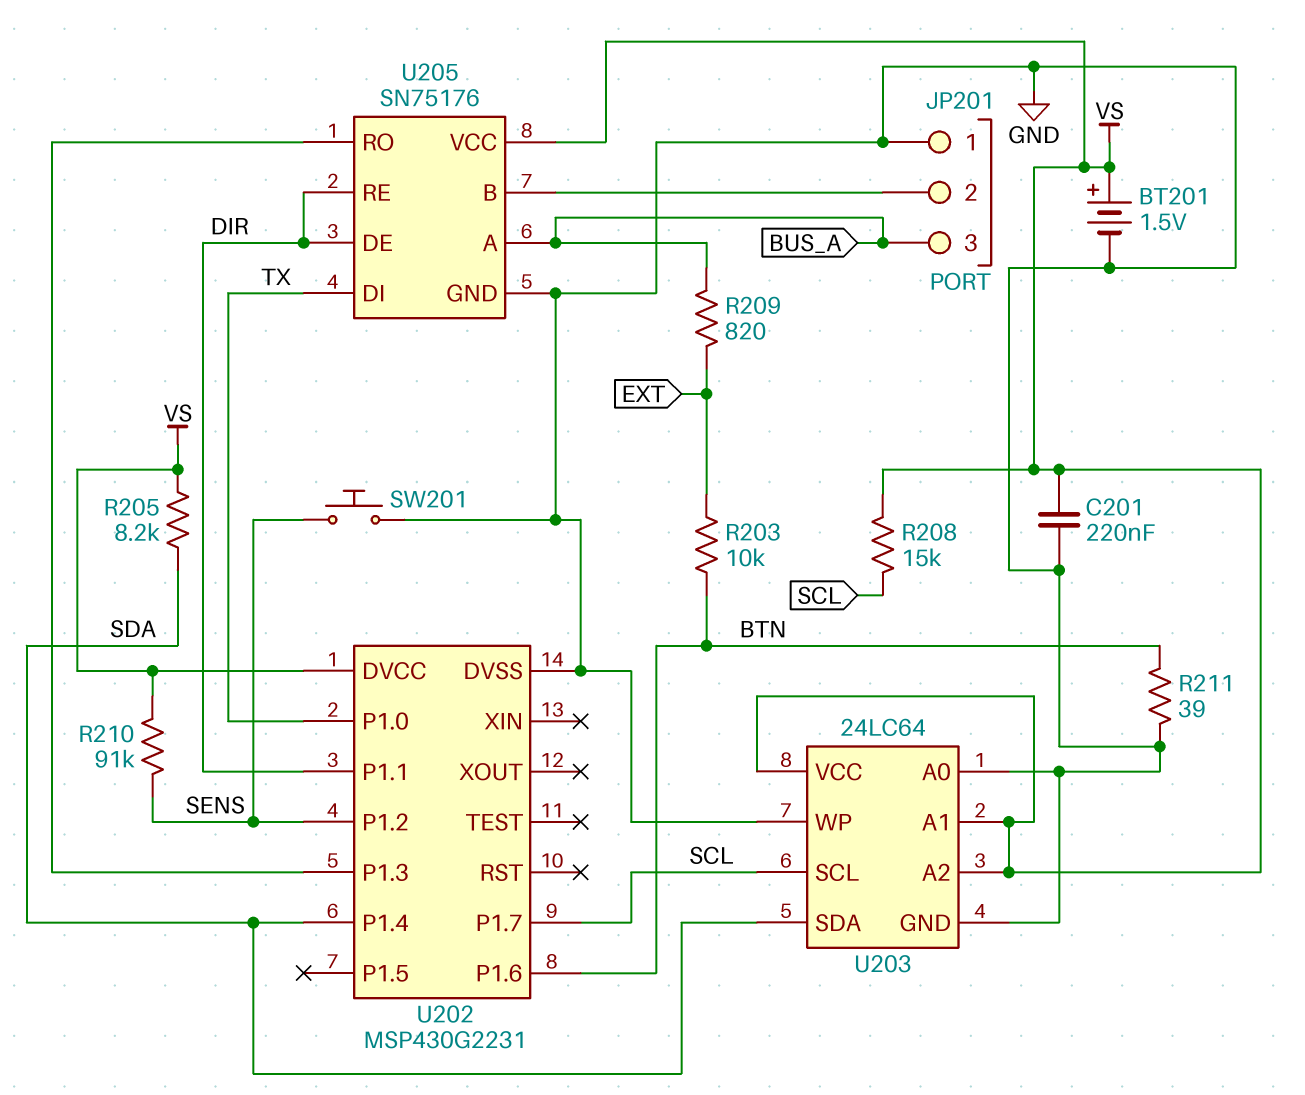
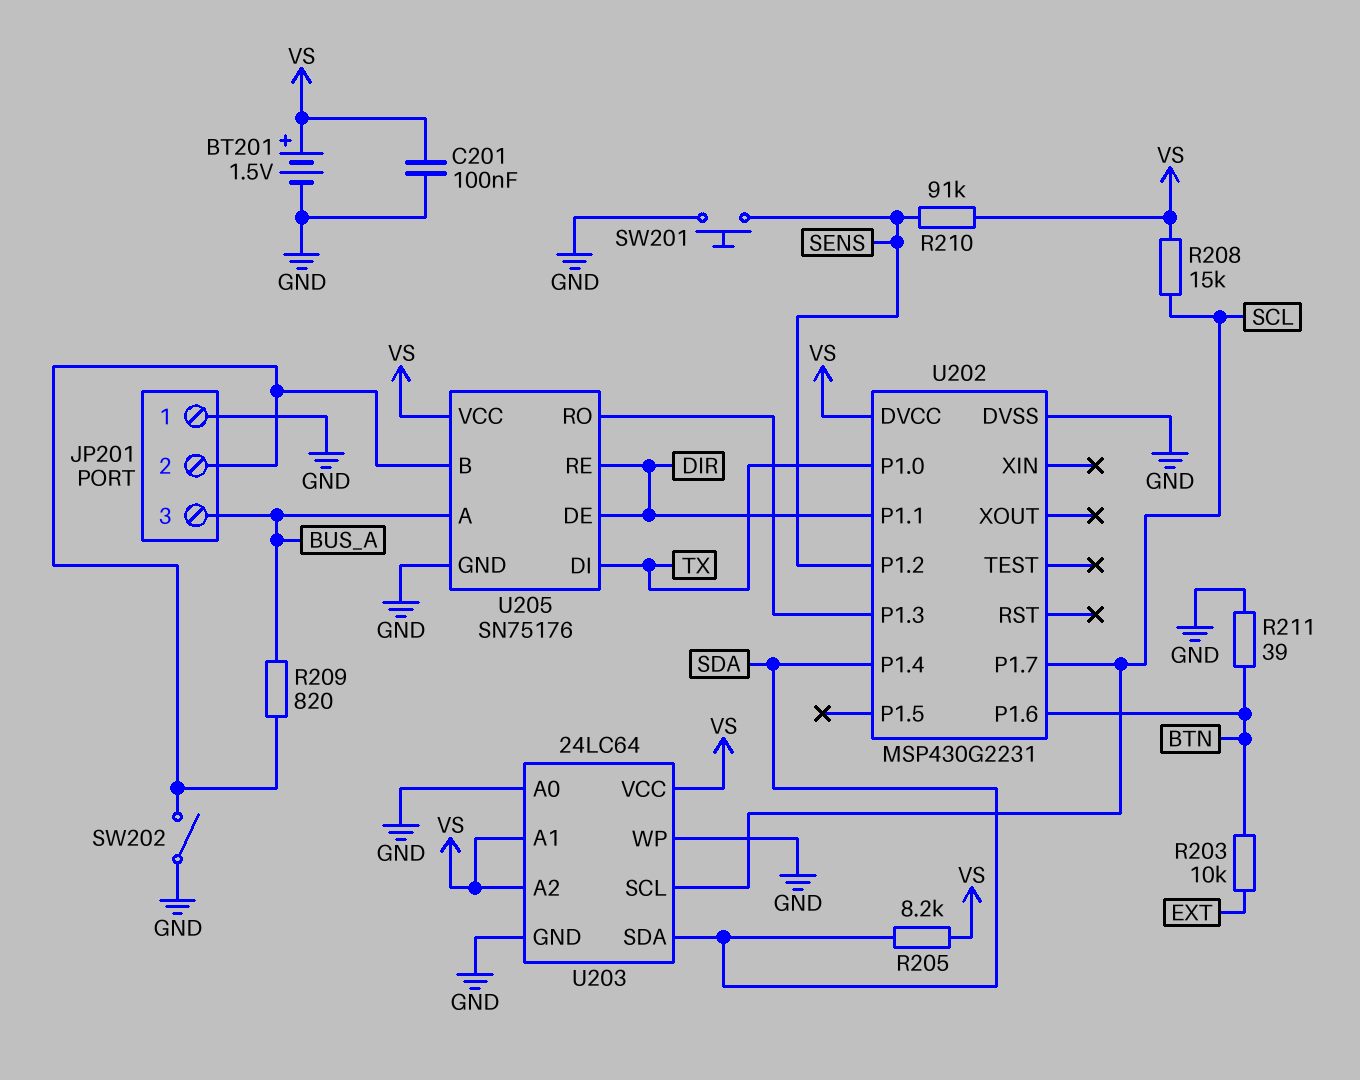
C201: 220nF (GND, VS) -> 100nF (GND, VS)
R209: 820 (BUS_A, EXT) -> 820 (BUS_A, JP201/2)
SW202: none -> switch (GND, JP201/2)

